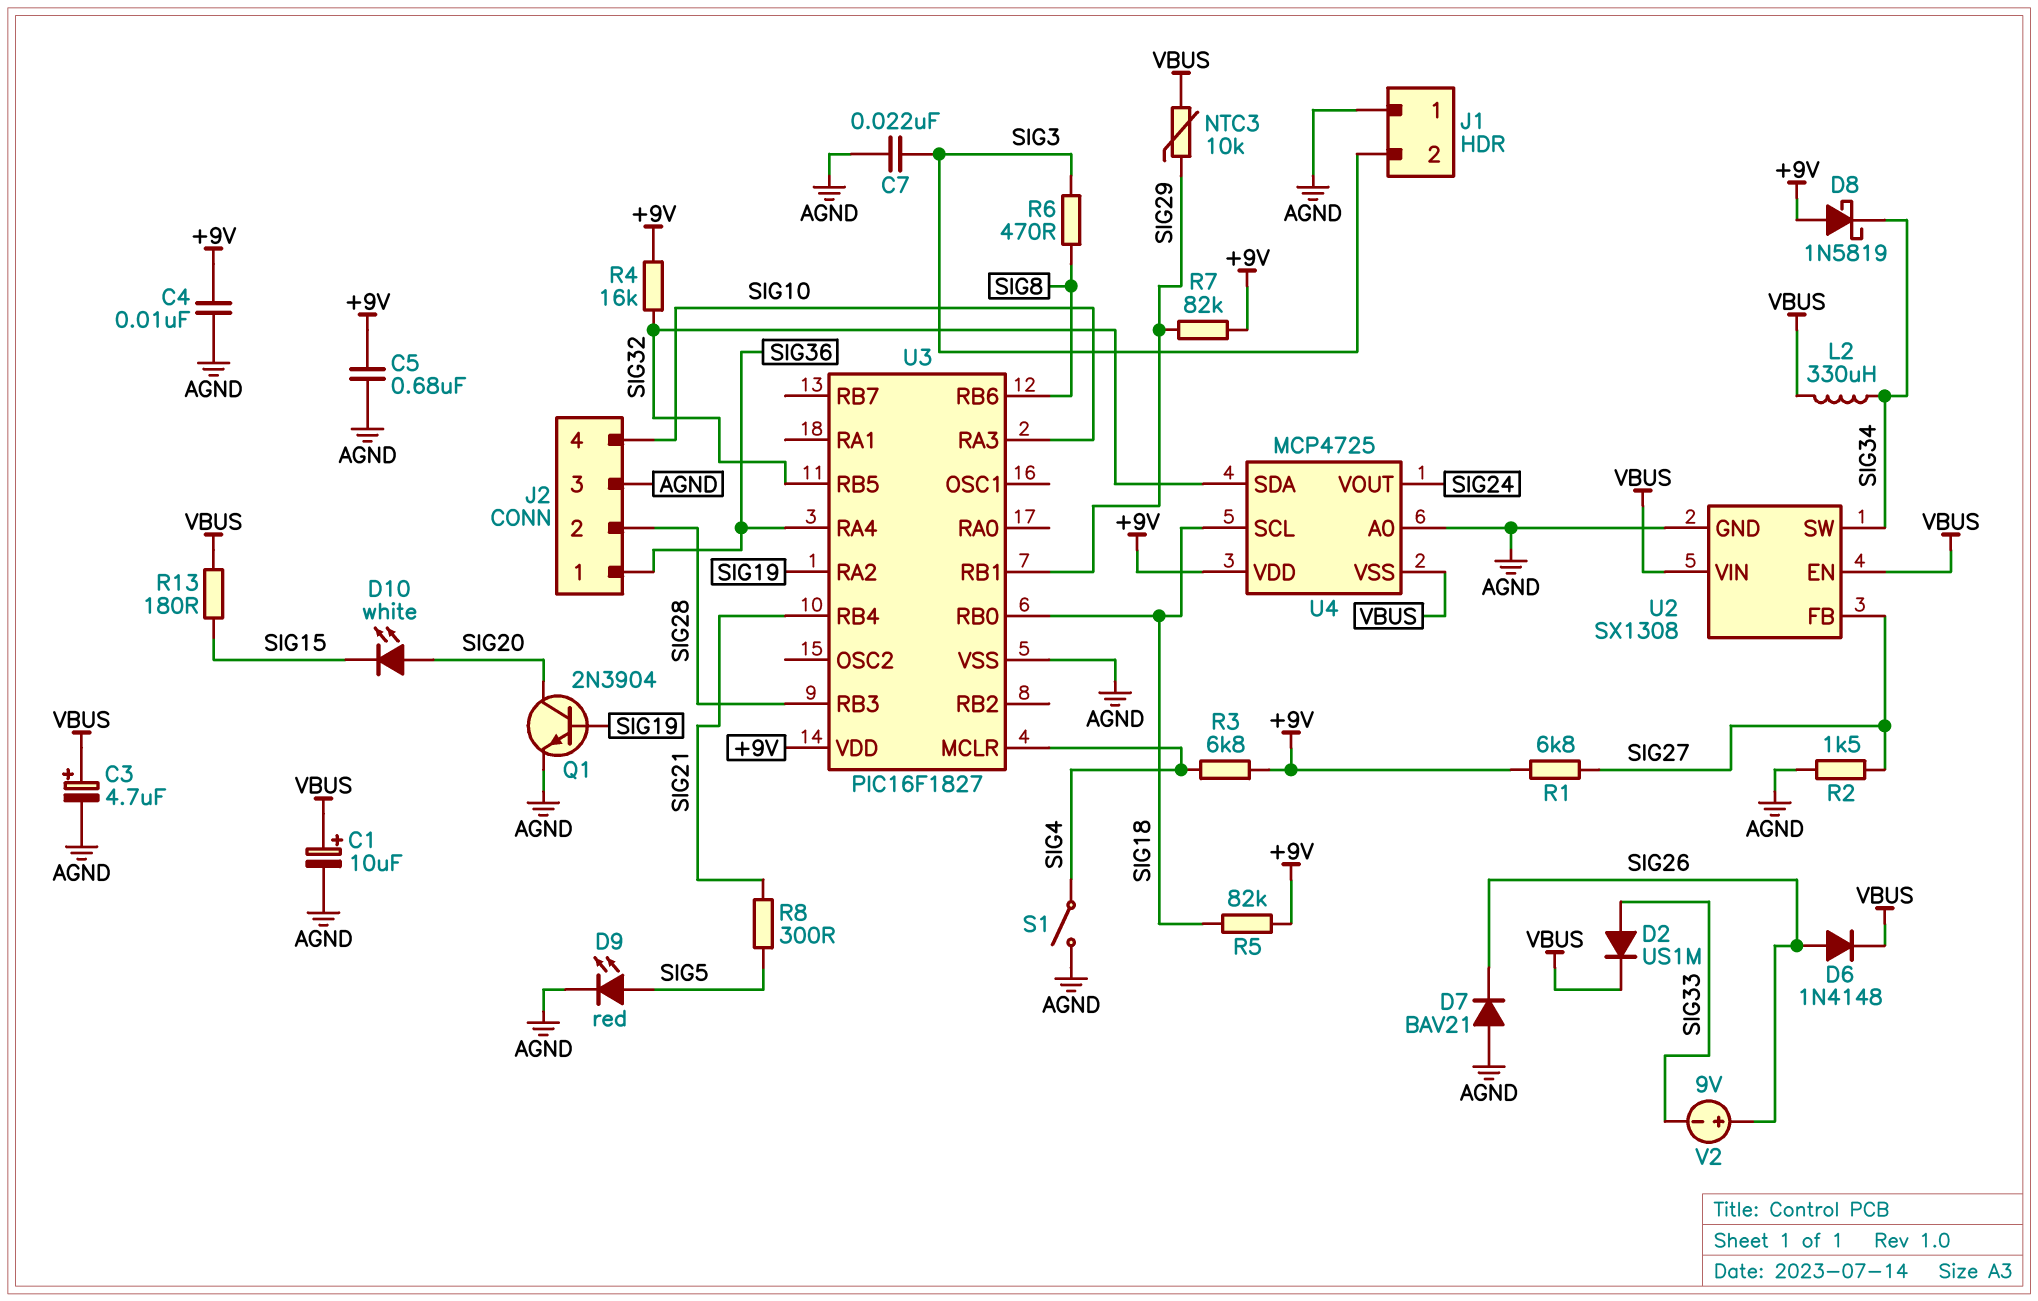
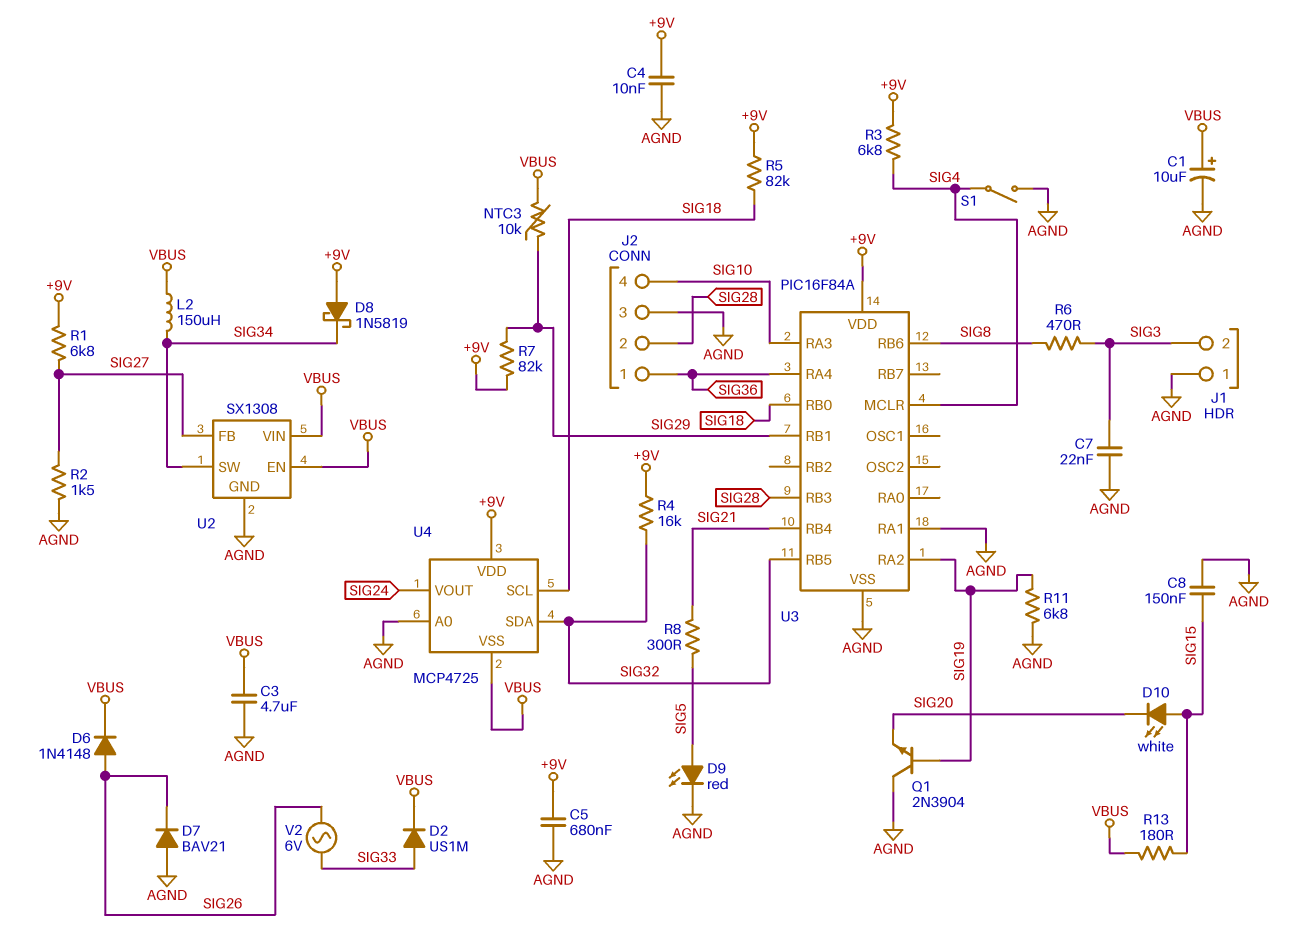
C3: 4.7uF (plus VBUS, minus AGND) -> 4.7uF (AGND, VBUS)
C8: none -> 150nF (AGND, SIG15)
D10: LED white (A SIG20, K SIG15) -> LED white (A SIG15, K SIG20)
L2: 330uH (SIG34, VBUS) -> 150uH (SIG34, VBUS)
Q1: NPN 2N3904 (B SIG19, C SIG20, E AGND) -> NPN 2N3904 (B SIG19, C AGND, E SIG20)
R11: none -> 6.8k (AGND, SIG19)
U3: PIC16F1827 -> PIC16F84A
U3 pin RA1: none -> AGND
V2: 9V (plus SIG26, minus SIG33) -> AC 6V (SIG26, SIG33)

